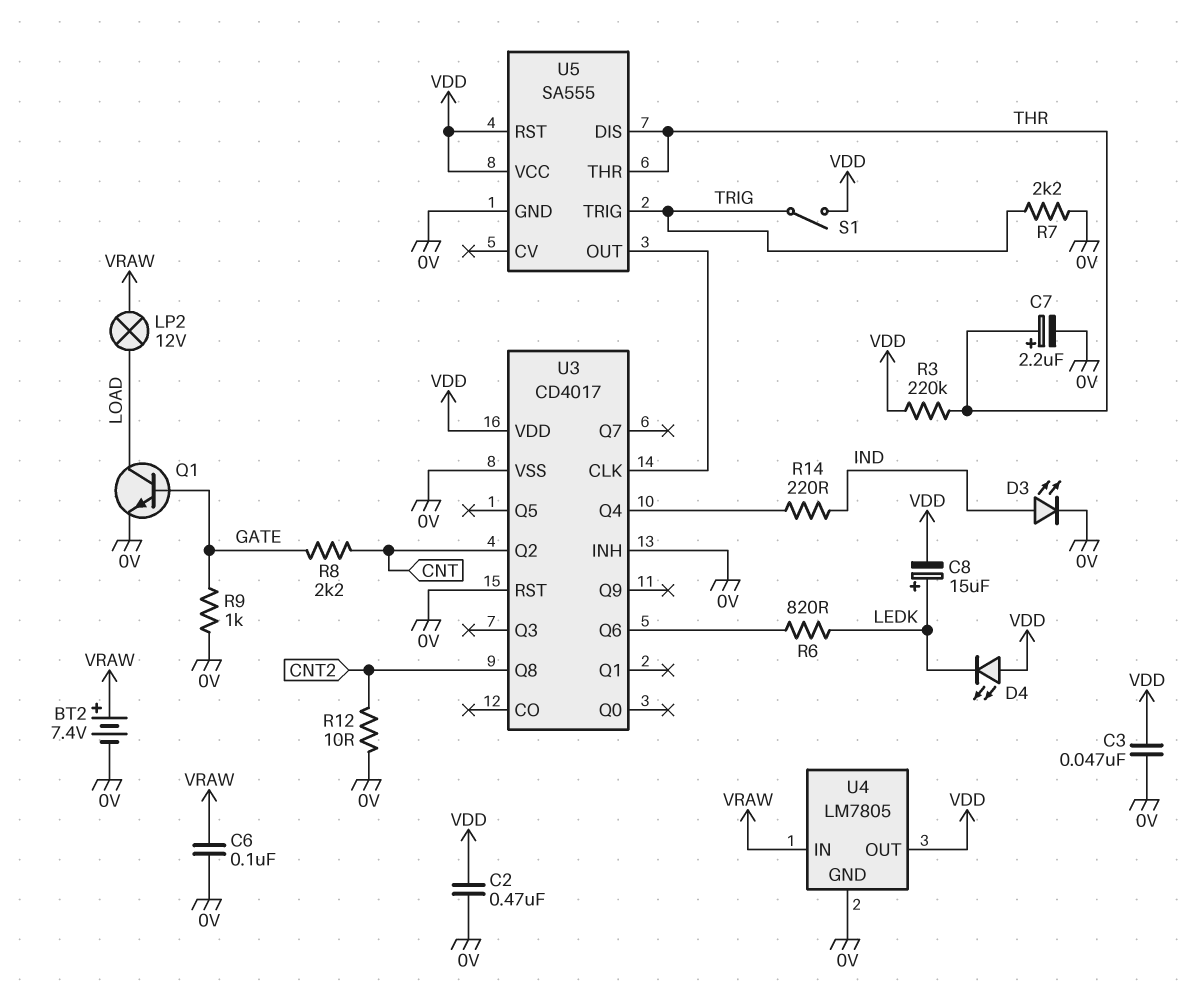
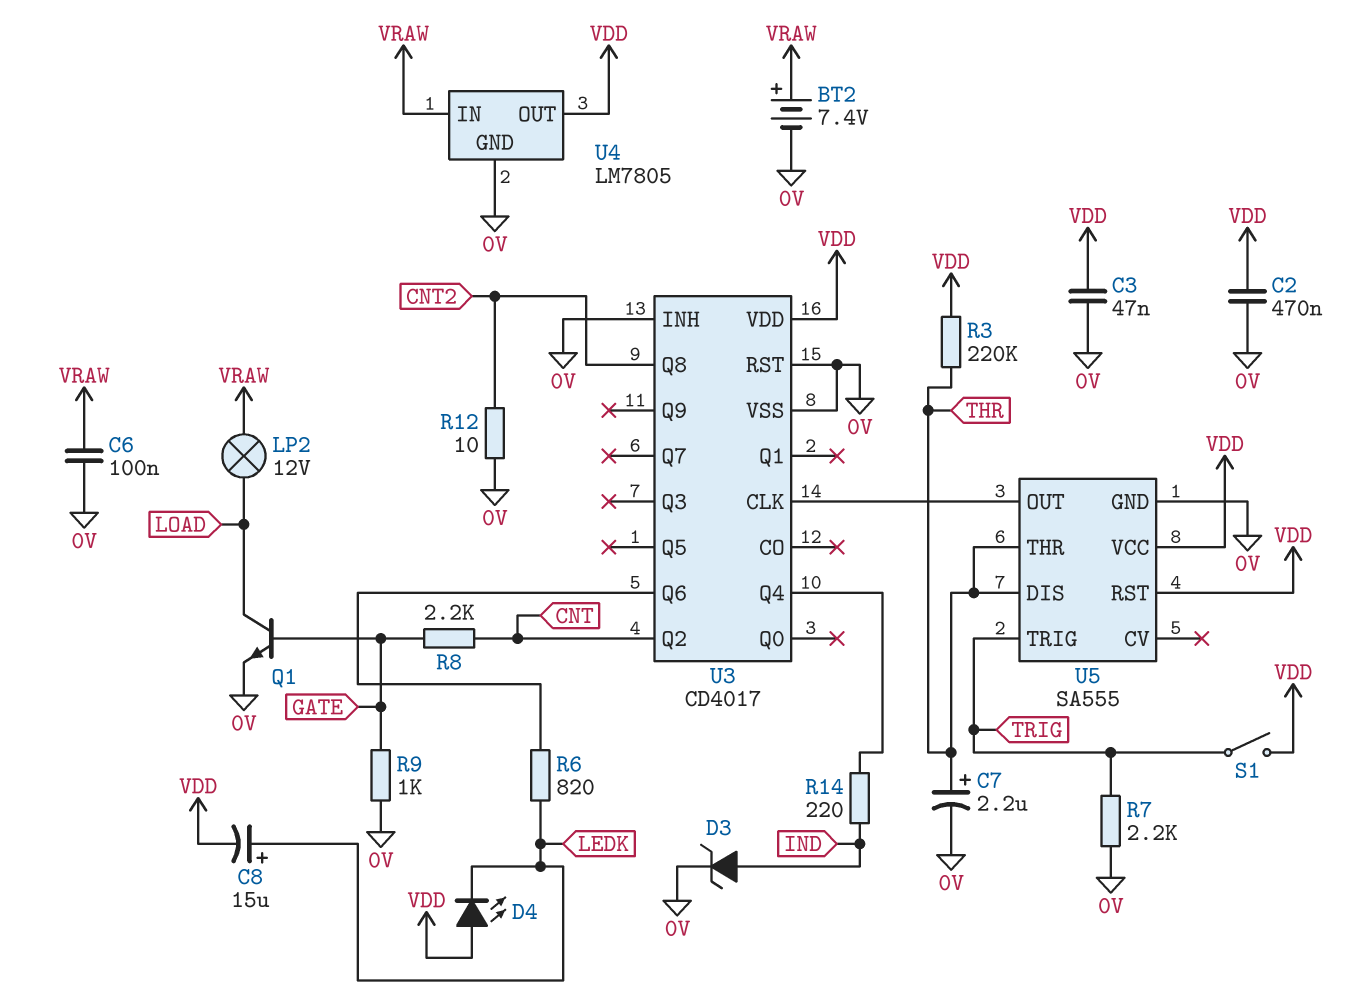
D3: LED (A IND, K 0V) -> zener (A IND, K 0V)

